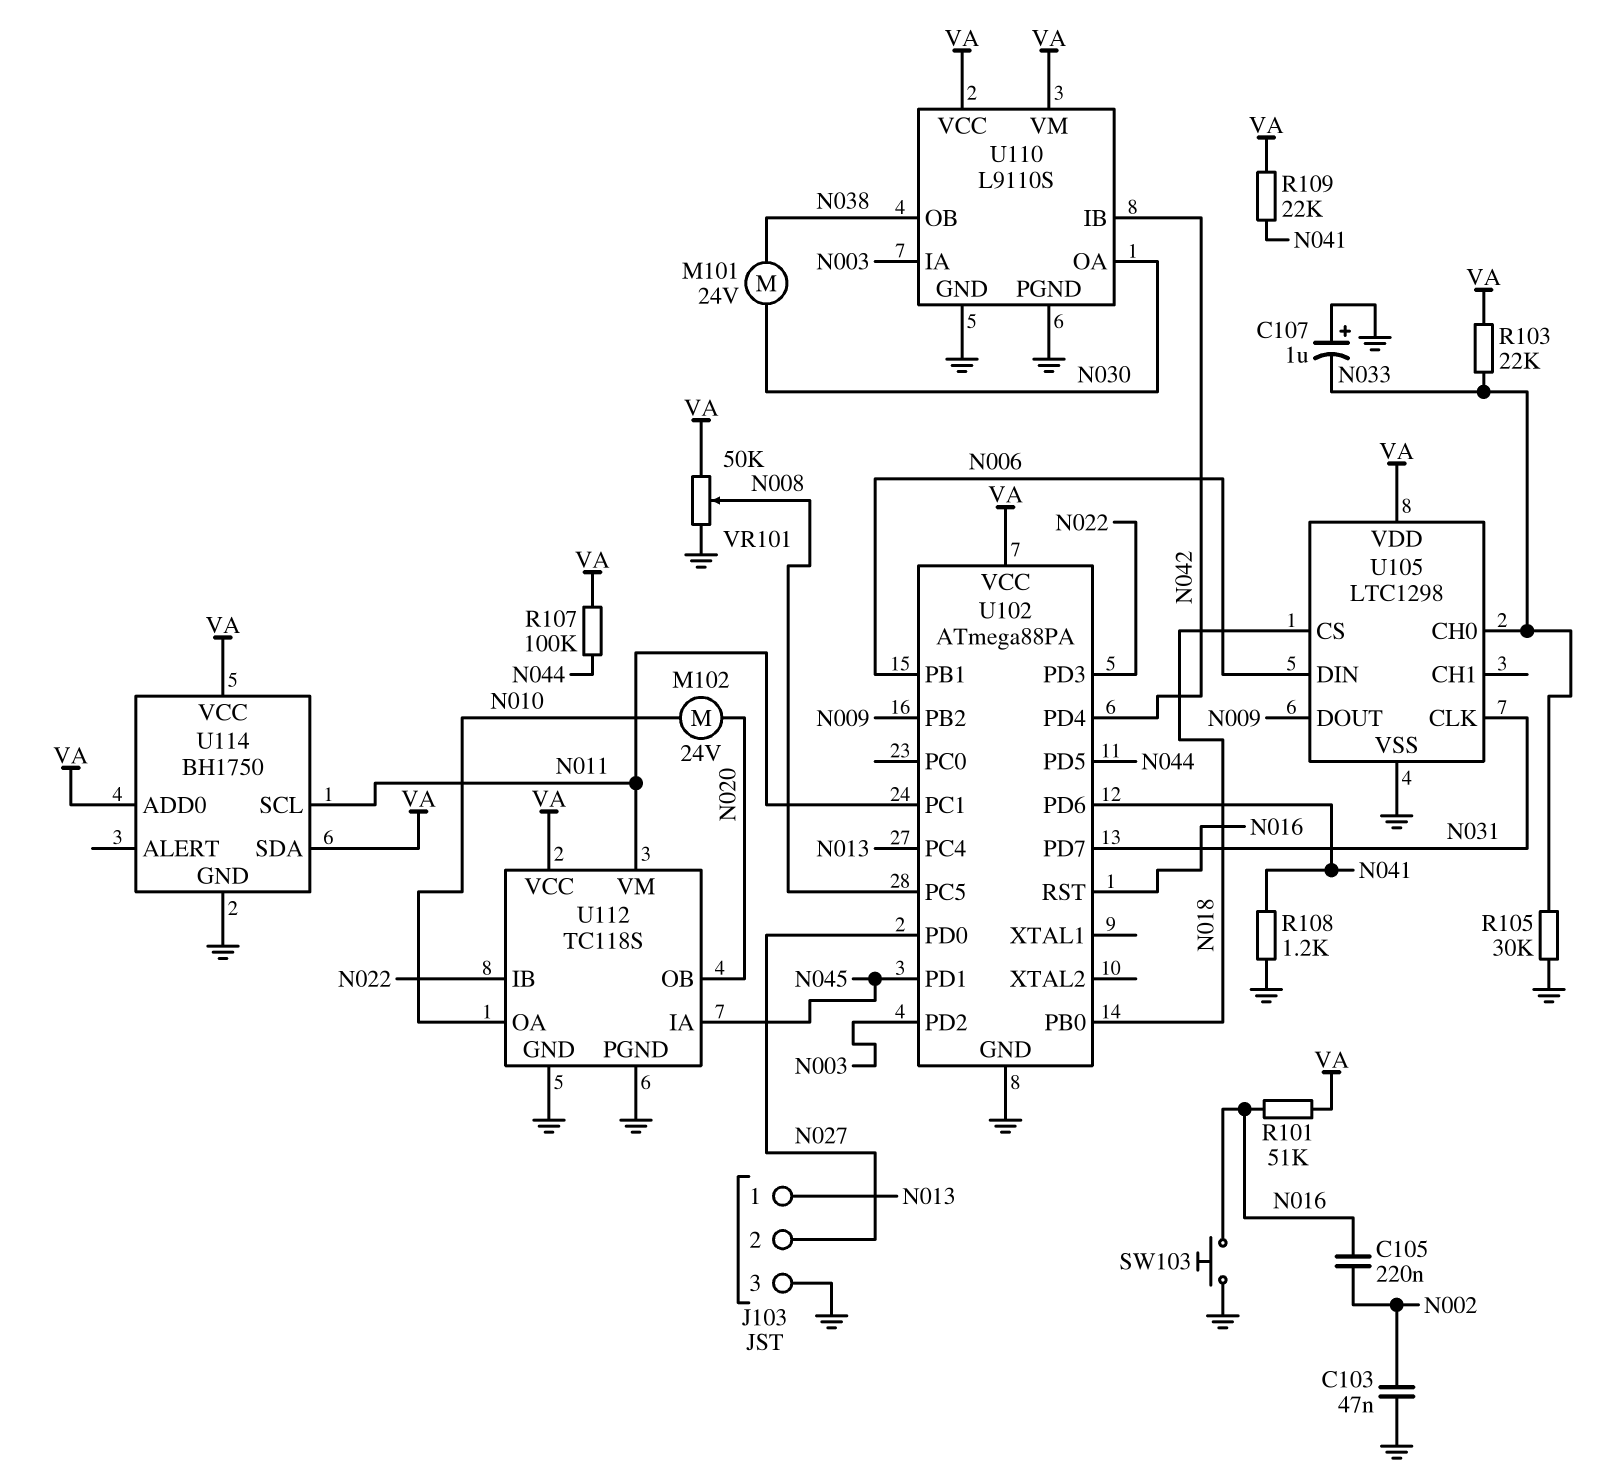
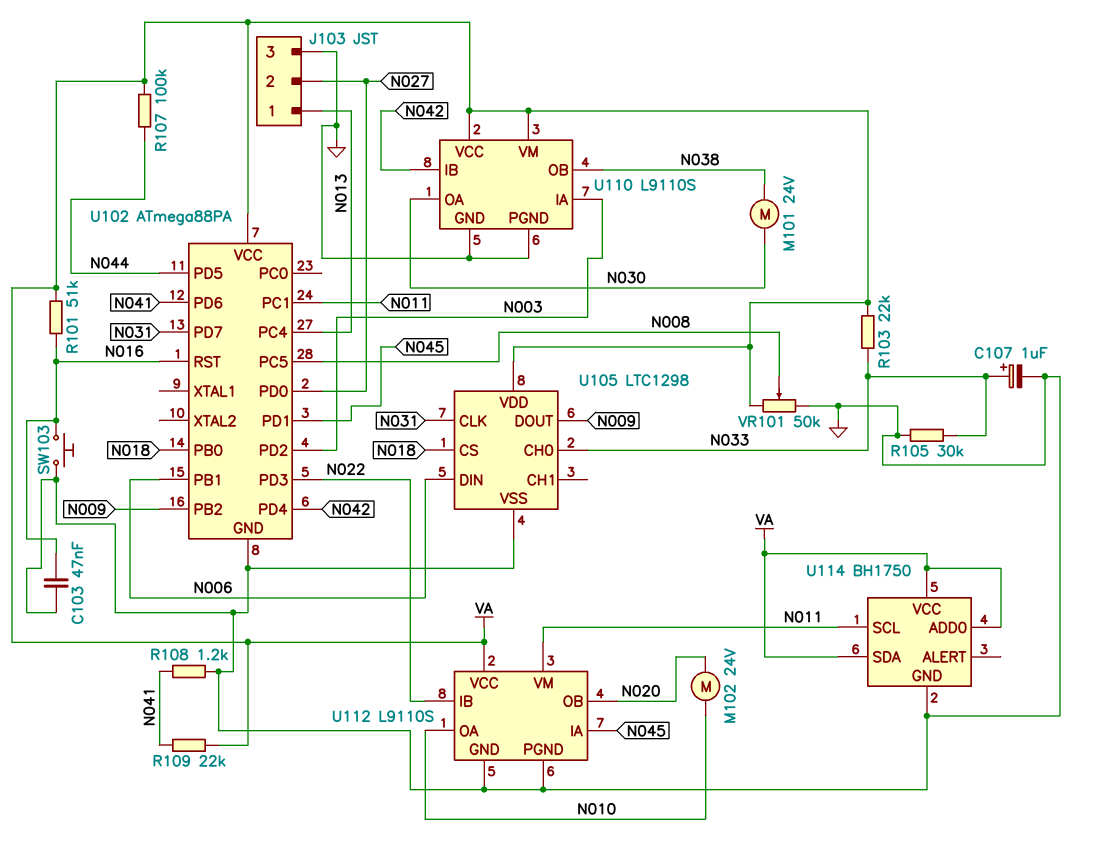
C103: 47nF (GND, N002) -> 47nF (GND, N016)
C105: 220nF (N002, N016) -> none
C107: 1uF (plus GND, minus N033) -> 1uF (plus N033, minus GND)
U112: TC118S -> L9110S

